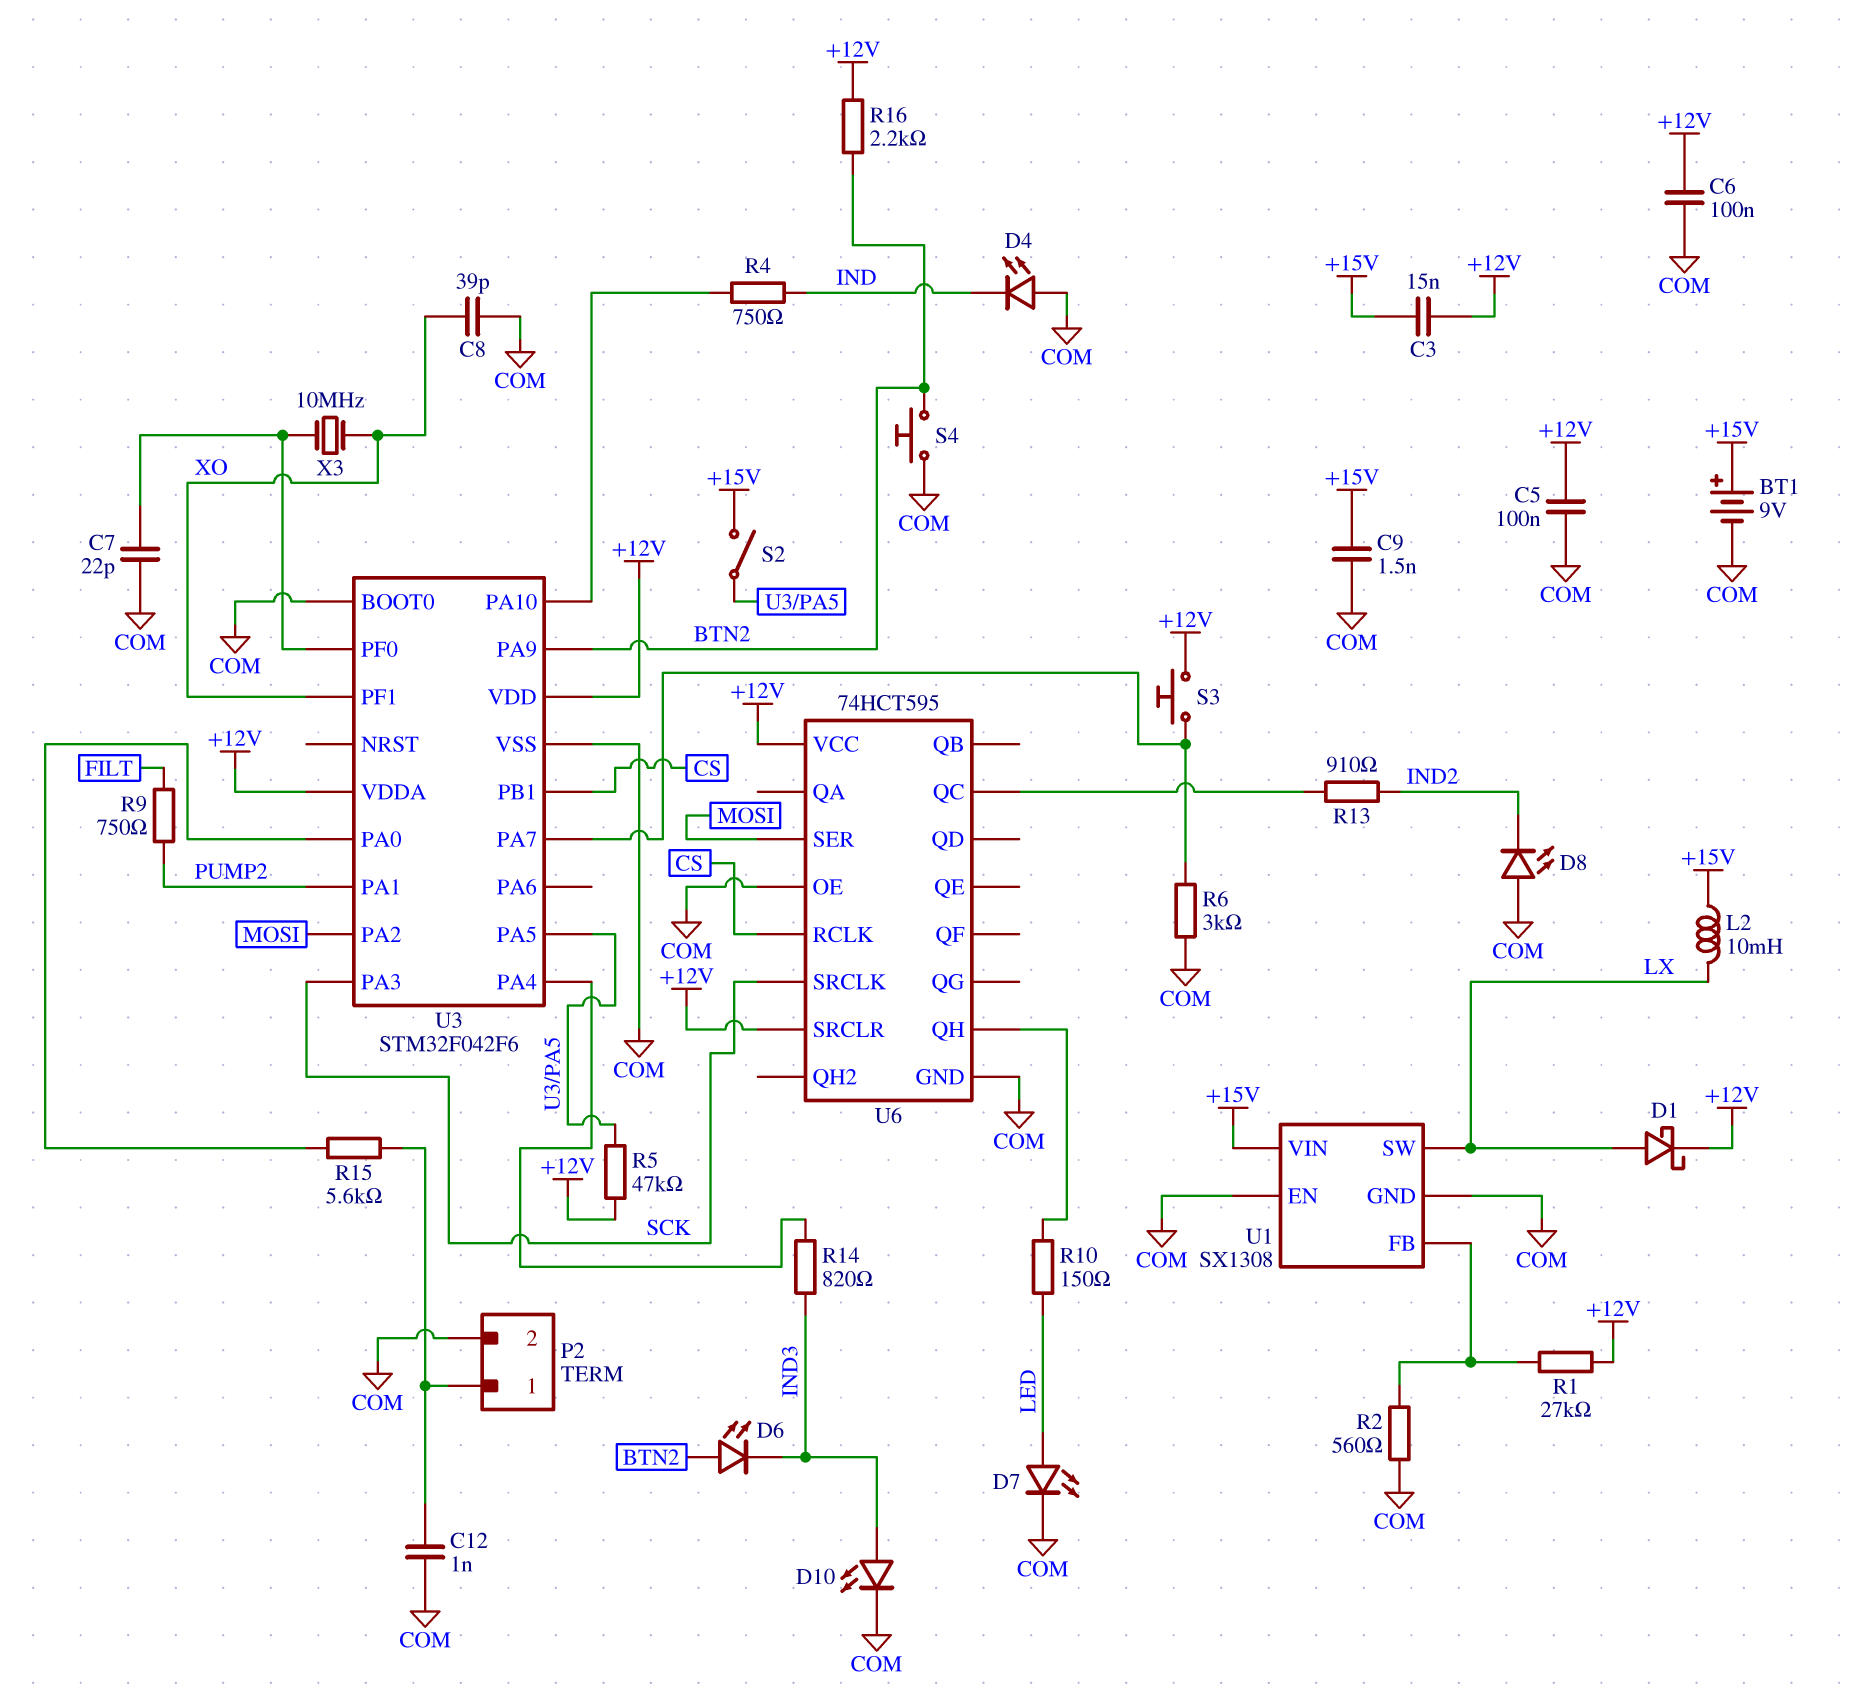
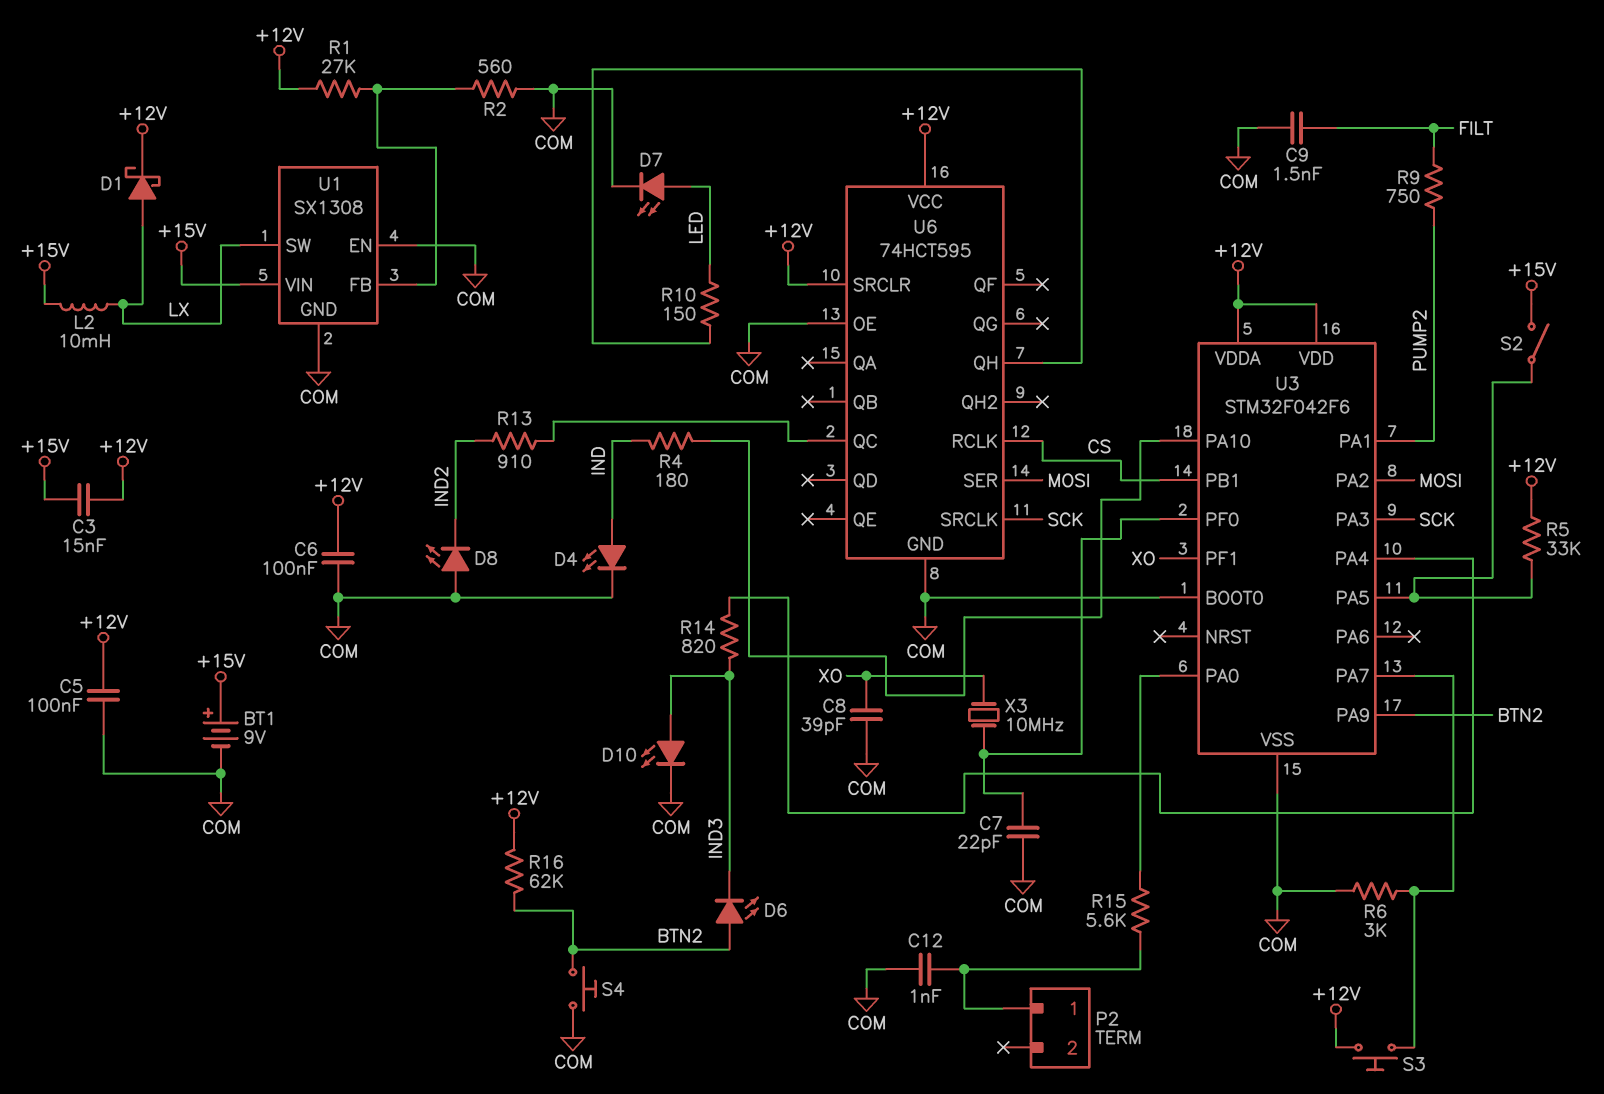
C9: 1.5nF (+15V, COM) -> 1.5nF (COM, FILT)
D4: LED (A COM, K IND) -> LED (A IND, K COM)
P2 pin 2: COM -> none
R4: 750 (IND, U3/PA10) -> 180 (IND, U3/PA10)
R5: 47k (+12V, U3/PA5) -> 33k (+12V, U3/PA5)
R16: 2.2k (+12V, BTN2) -> 62k (+12V, BTN2)

